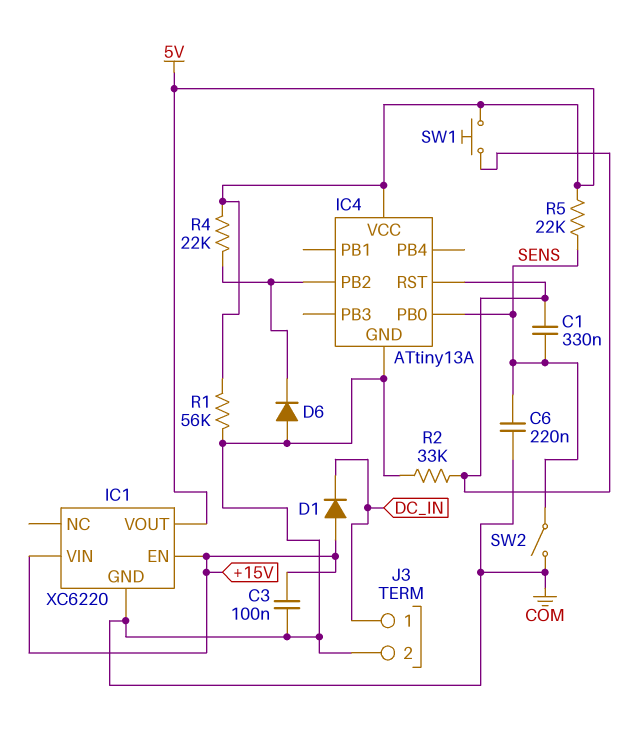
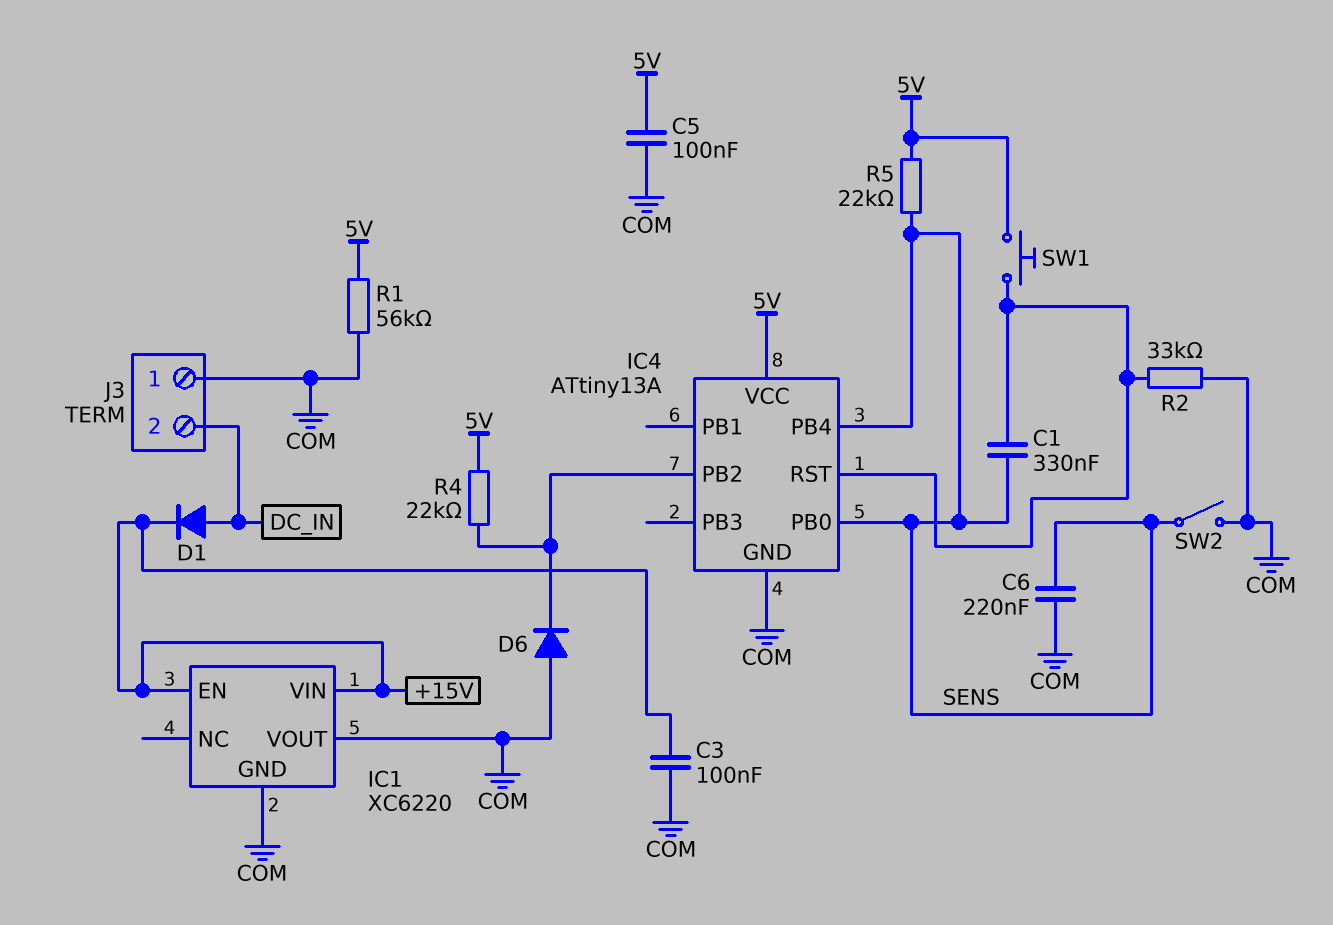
C5: none -> 100nF (5V, COM)
D1: diode (A +15V, K DC_IN) -> diode (A DC_IN, K +15V)
IC1 pin VOUT: 5V -> COM
IC4 pin PB4: none -> SENS
J3 pin 1: DC_IN -> COM
J3 pin 2: COM -> DC_IN

